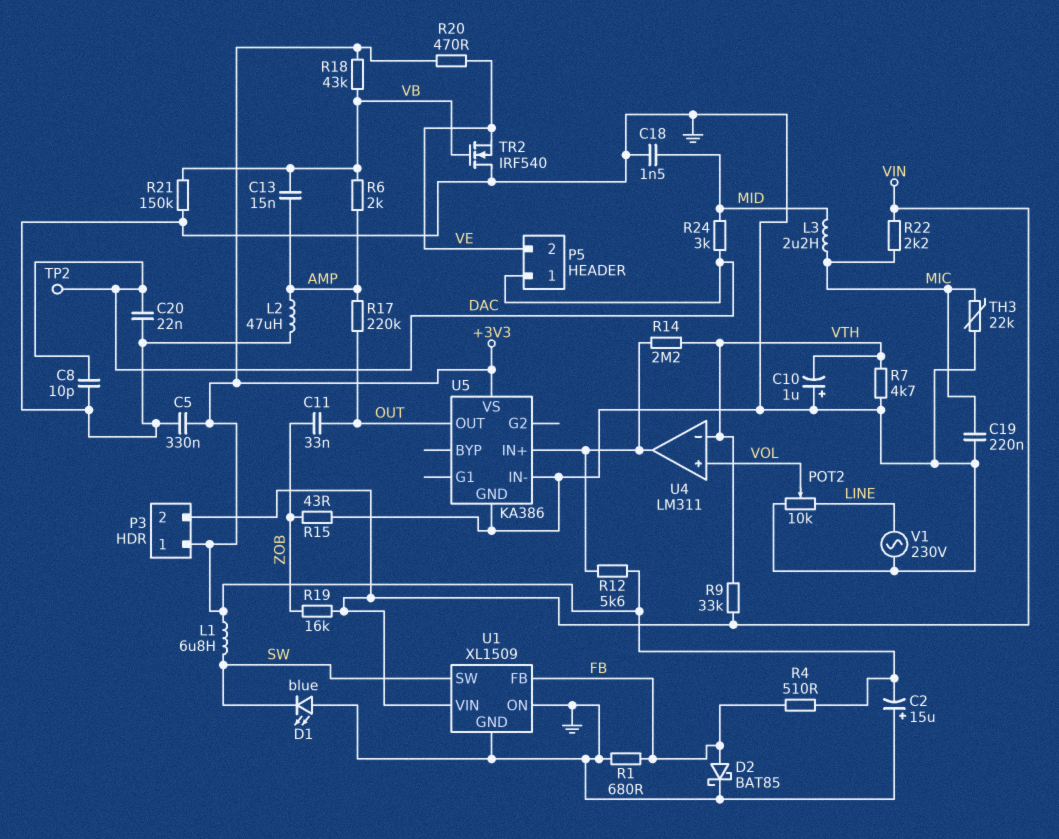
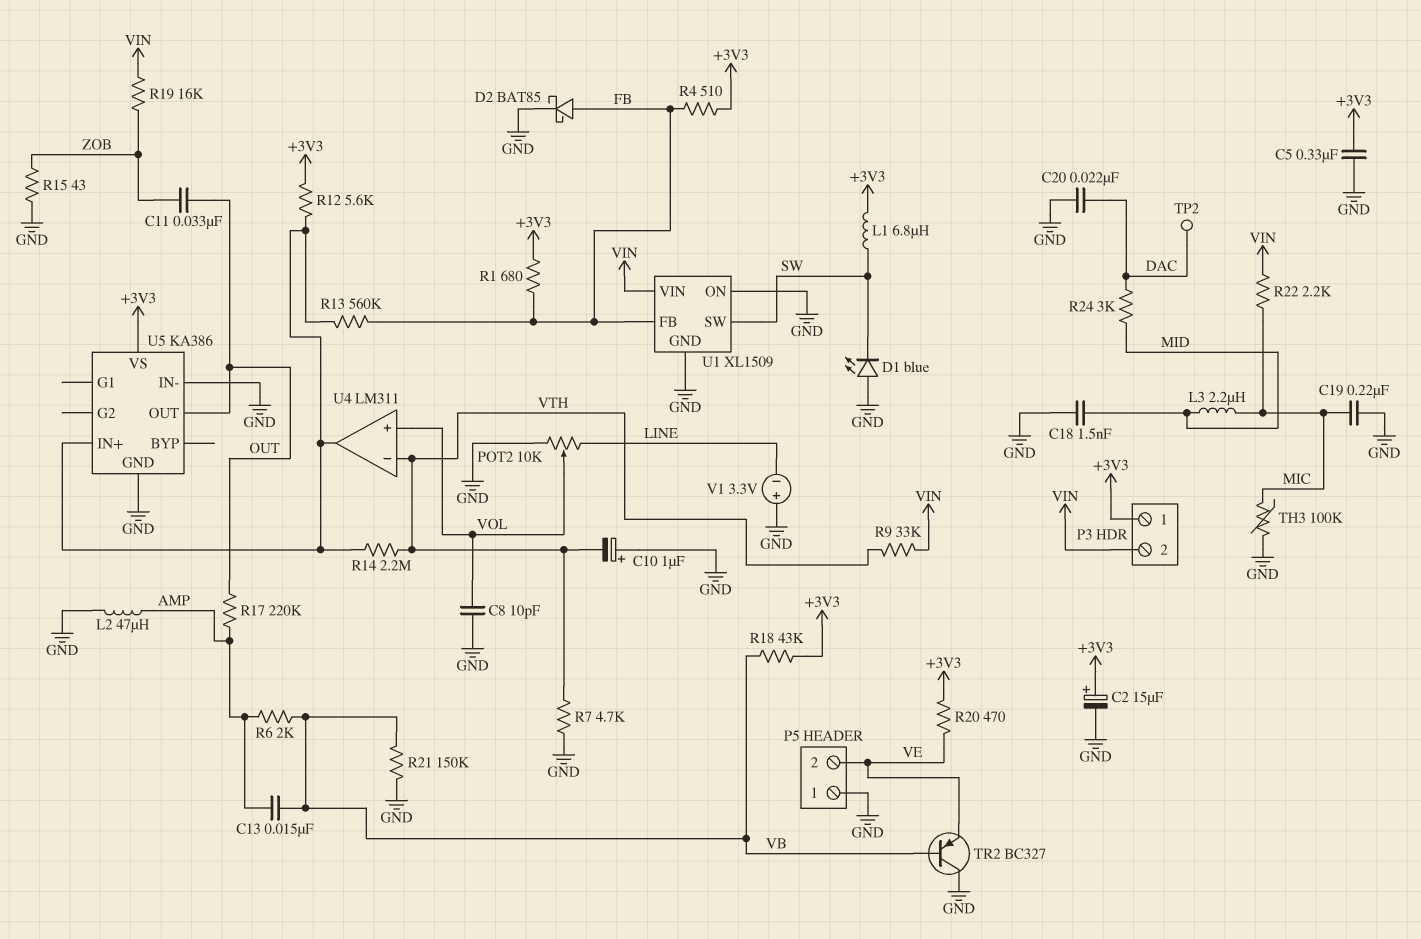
C2: 15uF (plus GND, minus +3V3) -> 15uF (plus +3V3, minus GND)
C8: 10pF (DAC, GND) -> 10pF (GND, VOL)
P5 pin 1: DAC -> GND
R1: 680 (FB, GND) -> 680 (+3V3, FB)
R13: none -> 560k (FB, U4/out)
TH3: 22k (GND, MIC) -> 100k (GND, MIC)
TR2: NMOS IRF540 (G VB, D GND, S VE) -> PNP BC327 (B VB, C GND, E VE)
V1: AC 230V (GND, LINE) -> 3.3V (plus GND, minus LINE)

